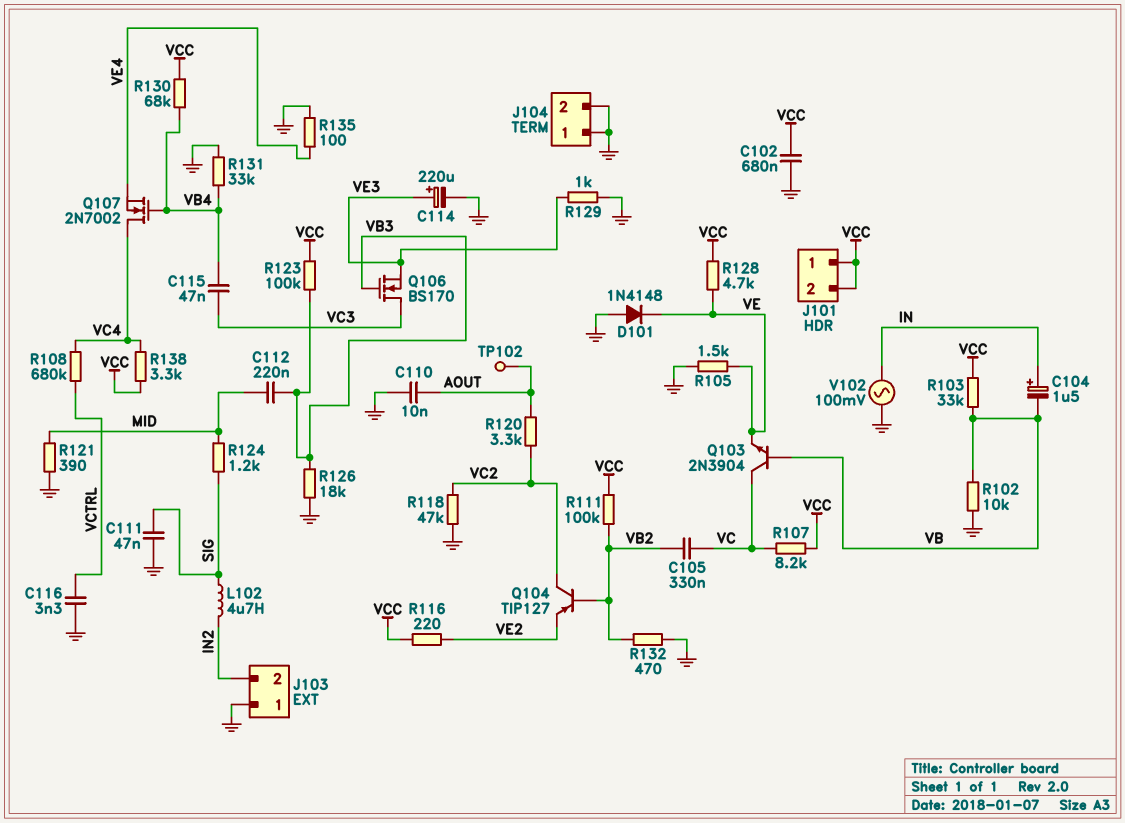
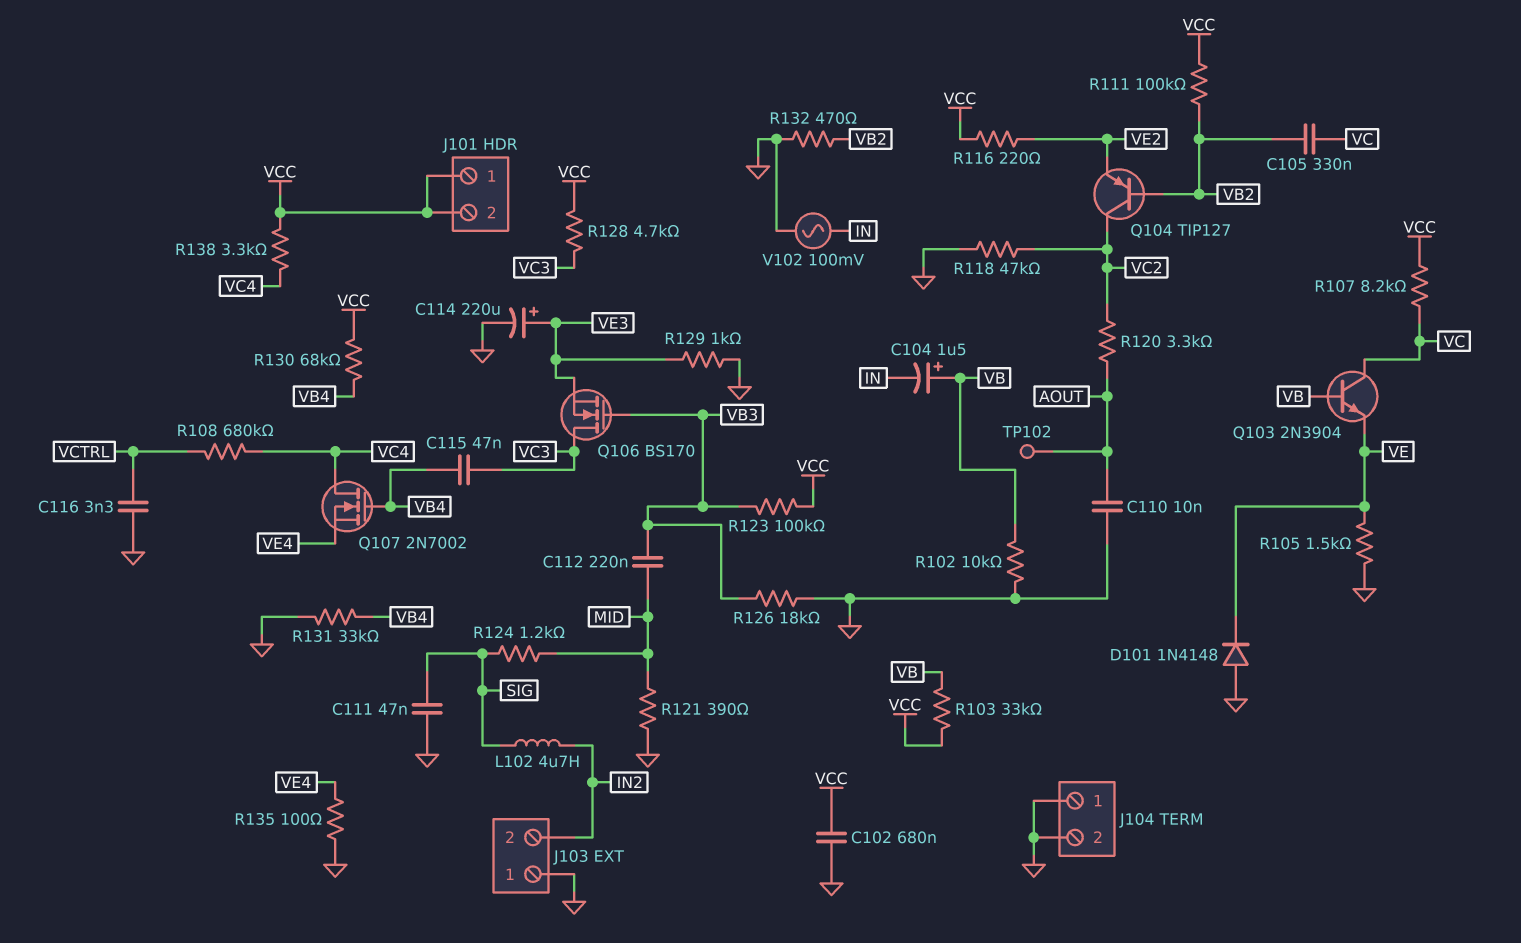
C104: 1.5uF (plus IN, minus VB) -> 1.5uF (plus VB, minus IN)
R128: 4.7k (VCC, VE) -> 4.7k (VC3, VCC)

